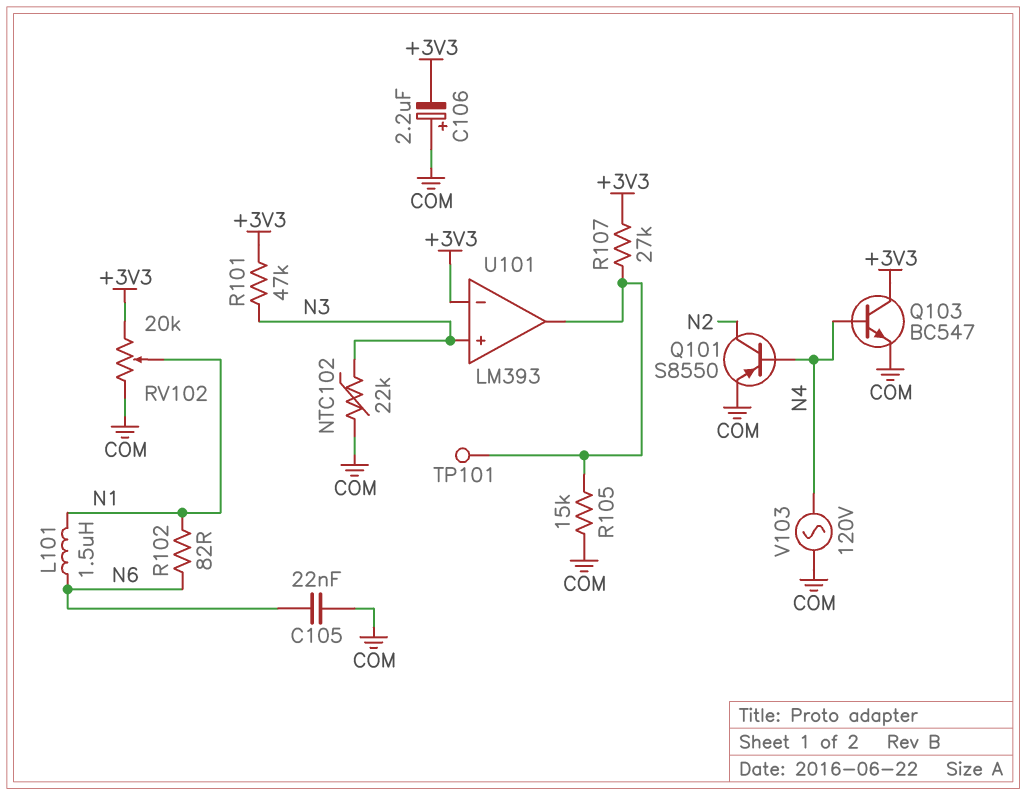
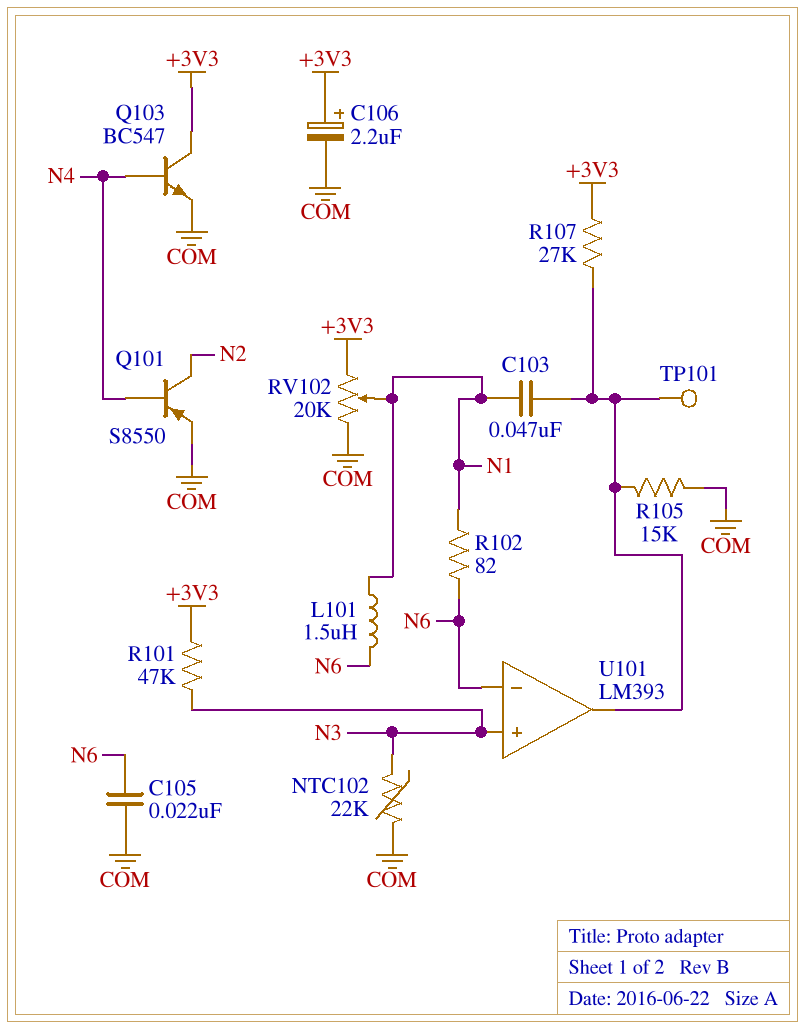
C103: none -> 47nF (N1, U101/out)
C106: 2.2uF (plus COM, minus +3V3) -> 2.2uF (plus +3V3, minus COM)
U101 pin in-: +3V3 -> N6
V103: AC 120V (COM, N4) -> none

